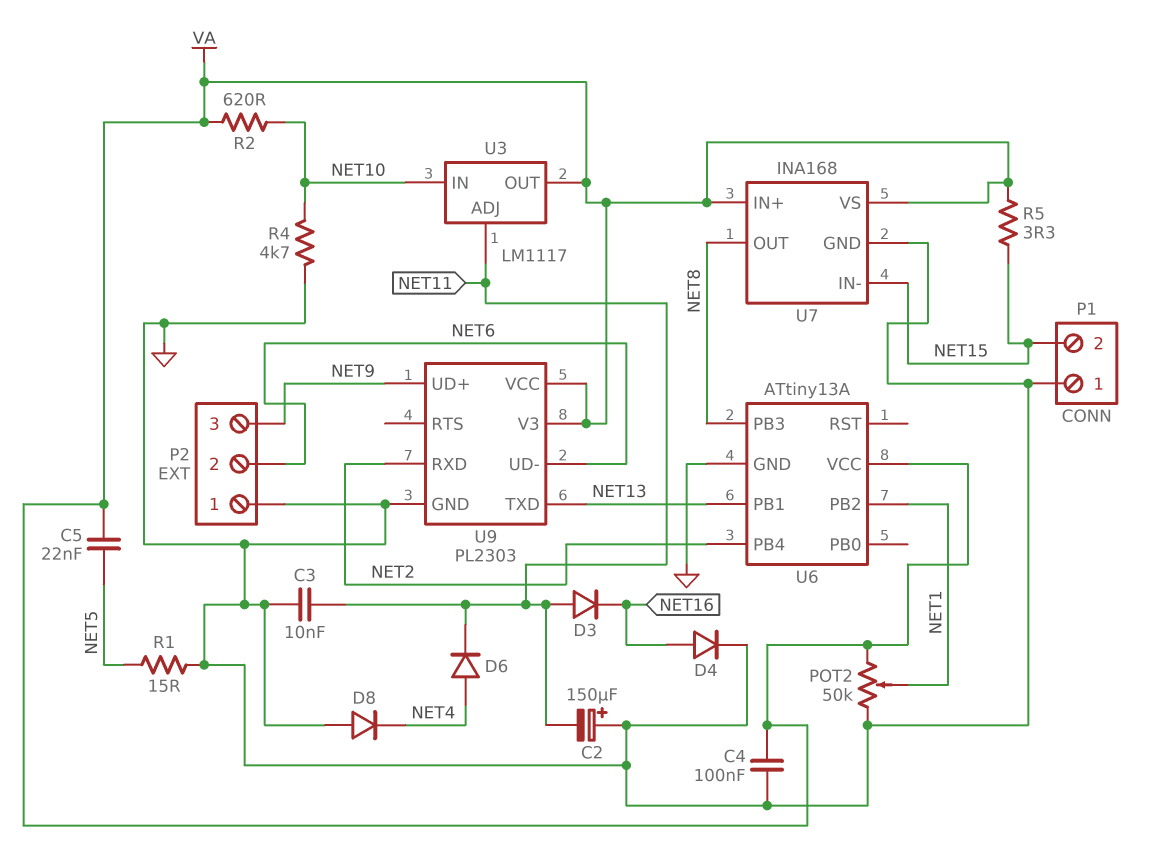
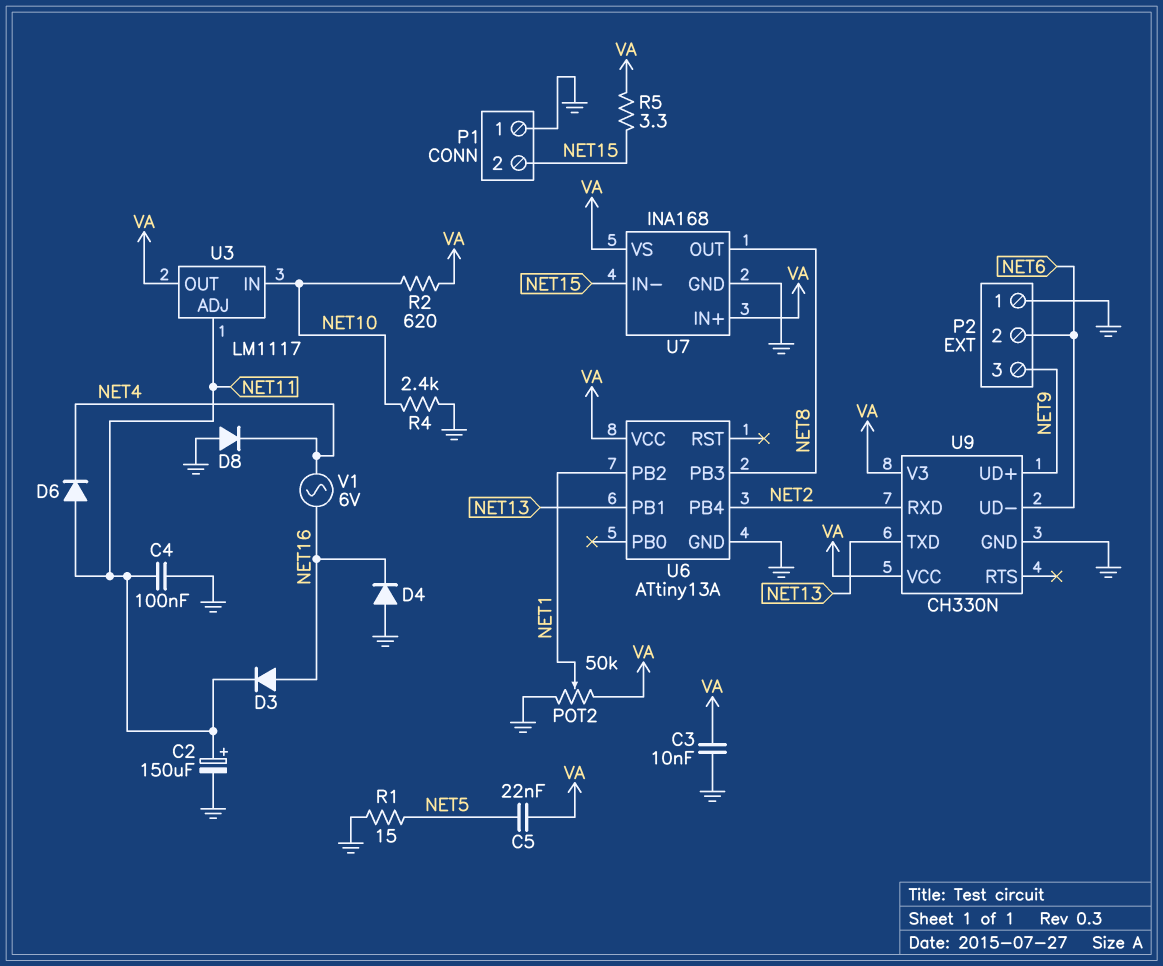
C2: 150uF (plus GND, minus NET11) -> 150uF (plus NET11, minus GND)
C3: 10nF (GND, NET11) -> 10nF (GND, VA)
C4: 100nF (GND, VA) -> 100nF (GND, NET11)
D3: diode (A NET11, K NET16) -> diode (A NET16, K NET11)
D4: diode (A NET16, K GND) -> diode (A GND, K NET16)
D6: diode (A NET4, K NET11) -> diode (A NET11, K NET4)
R4: 4.7k (GND, NET10) -> 2.4k (GND, NET10)
U9: PL2303 -> CH330N
V1: none -> AC 6V (NET4, NET16)

